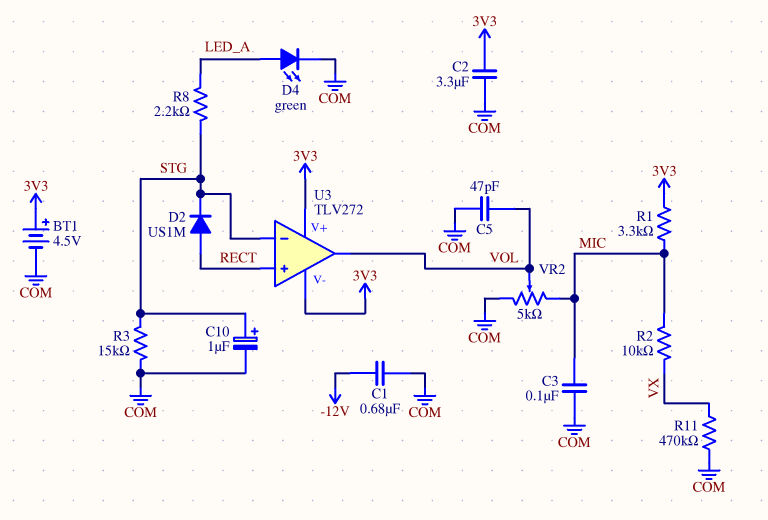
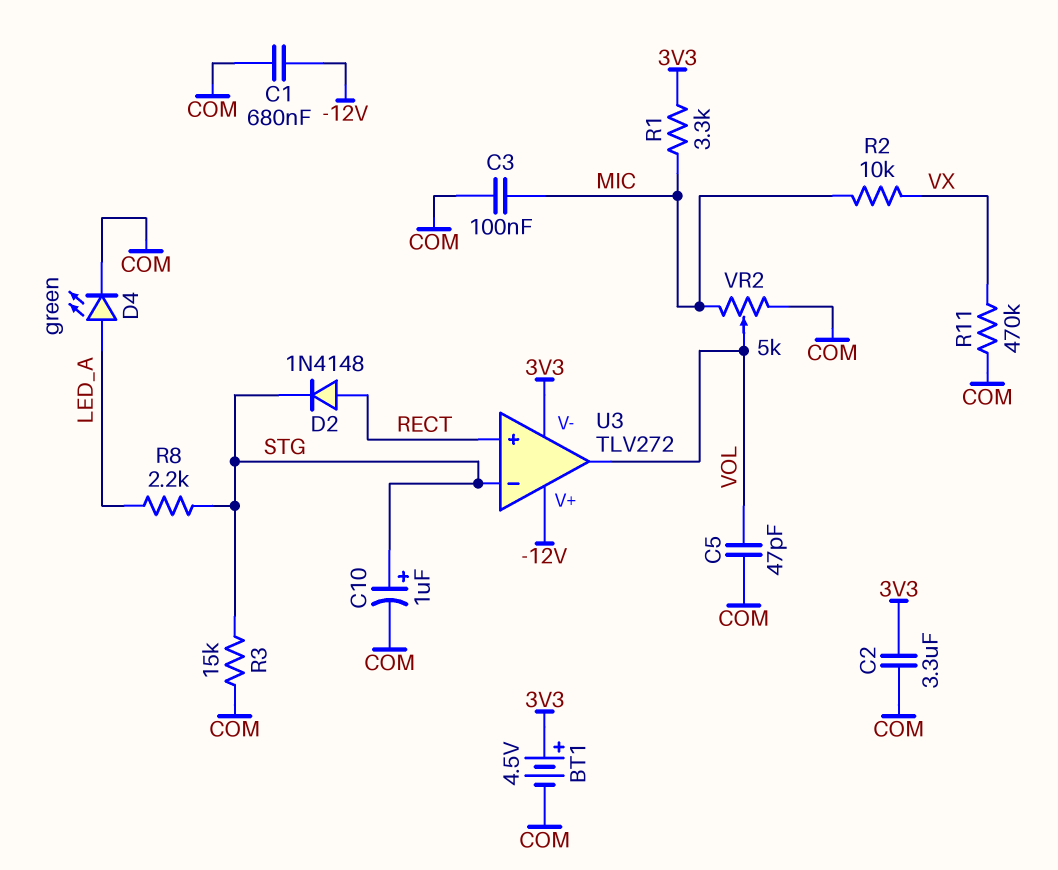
D2: diode US1M (A RECT, K STG) -> diode 1N4148 (A RECT, K STG)
U3 pin V+: 3V3 -> -12V

